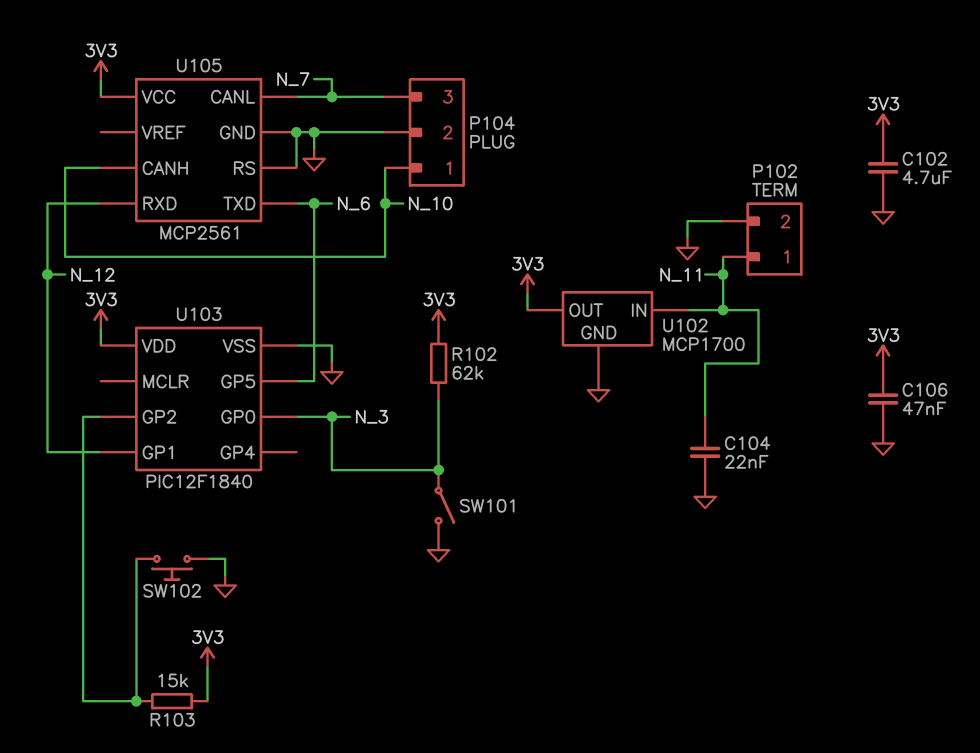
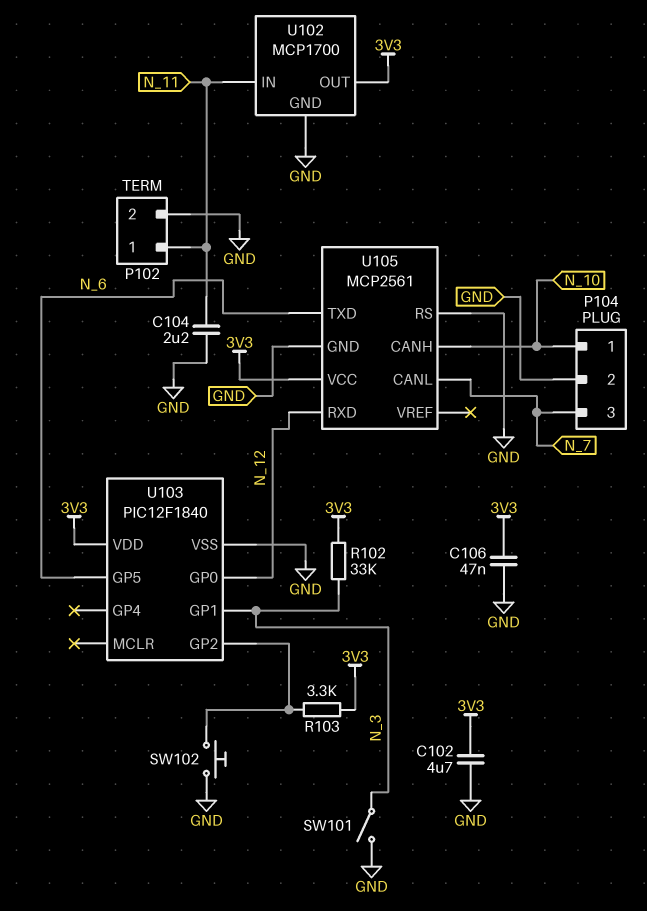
C104: 22nF (GND, N_11) -> 2.2uF (GND, N_11)
R102: 62k (3V3, N_3) -> 33k (3V3, N_3)
R103: 15k (3V3, U103/GP2) -> 3.3k (3V3, U103/GP2)
U103 pin GP0: N_3 -> N_12
U103 pin GP1: N_12 -> N_3

